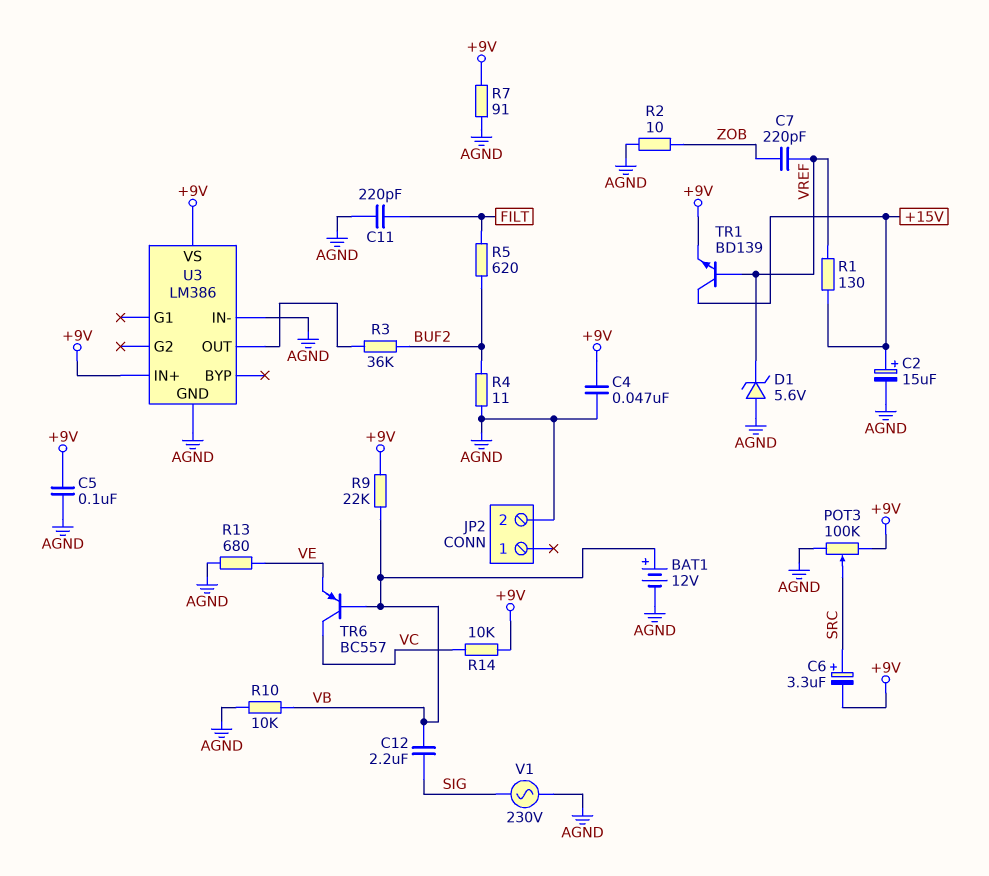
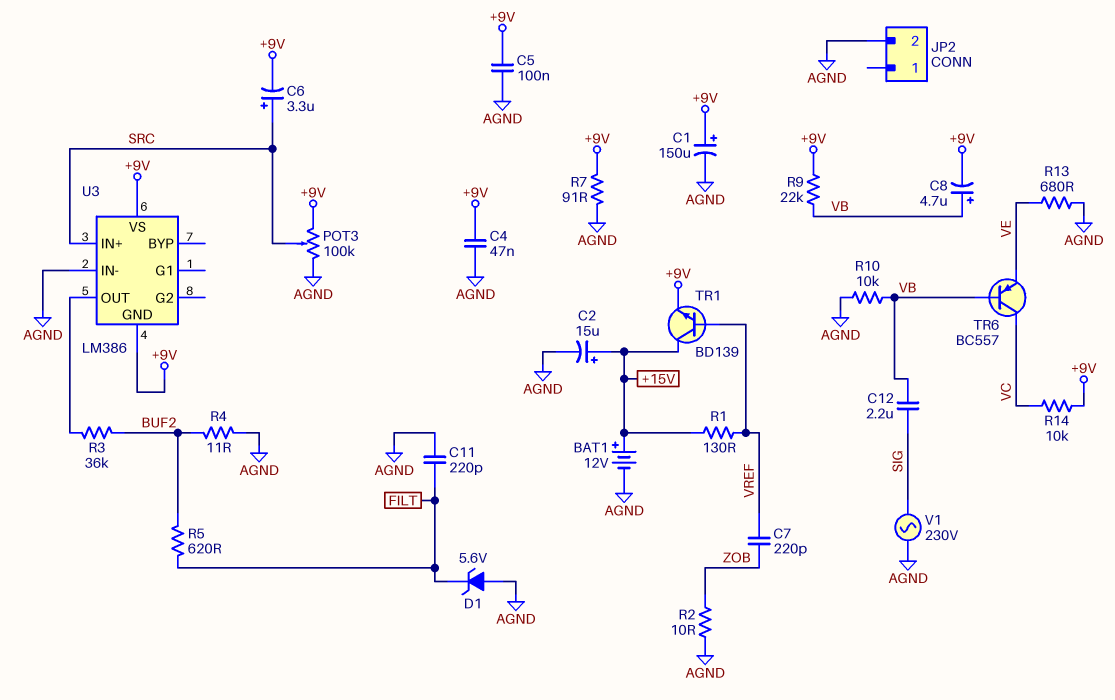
BAT1: 12V (plus VB, minus AGND) -> 12V (plus +15V, minus AGND)
C1: none -> 150uF (plus +9V, minus AGND)
C8: none -> 4.7uF (plus VB, minus +9V)
D1: zener 5.6V (A AGND, K VREF) -> zener 5.6V (A AGND, K FILT)
U3 pin GND: AGND -> +9V
U3 pin IN+: +9V -> SRC

